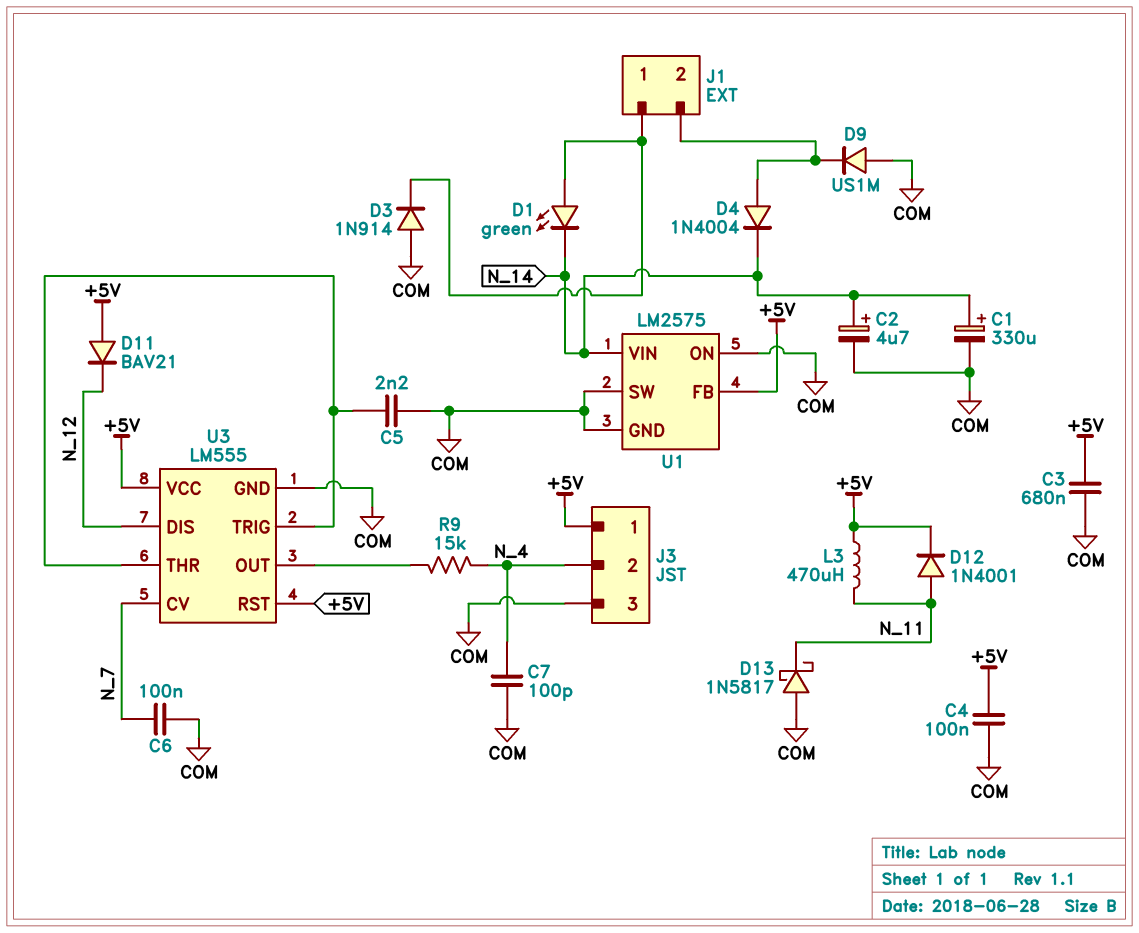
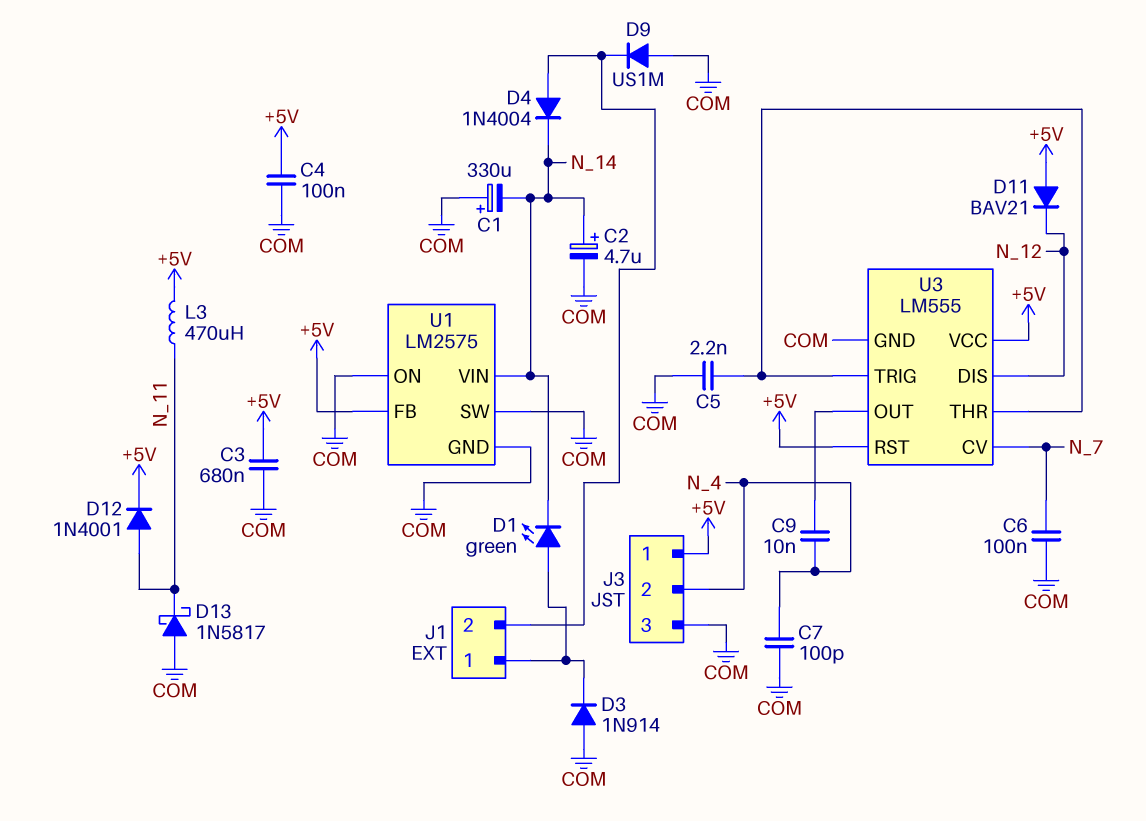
C1: 330uF (plus N_14, minus COM) -> 330uF (plus COM, minus N_14)
C9: none -> 10nF (N_4, U3/OUT)
R9: 15k (N_4, U3/OUT) -> none

